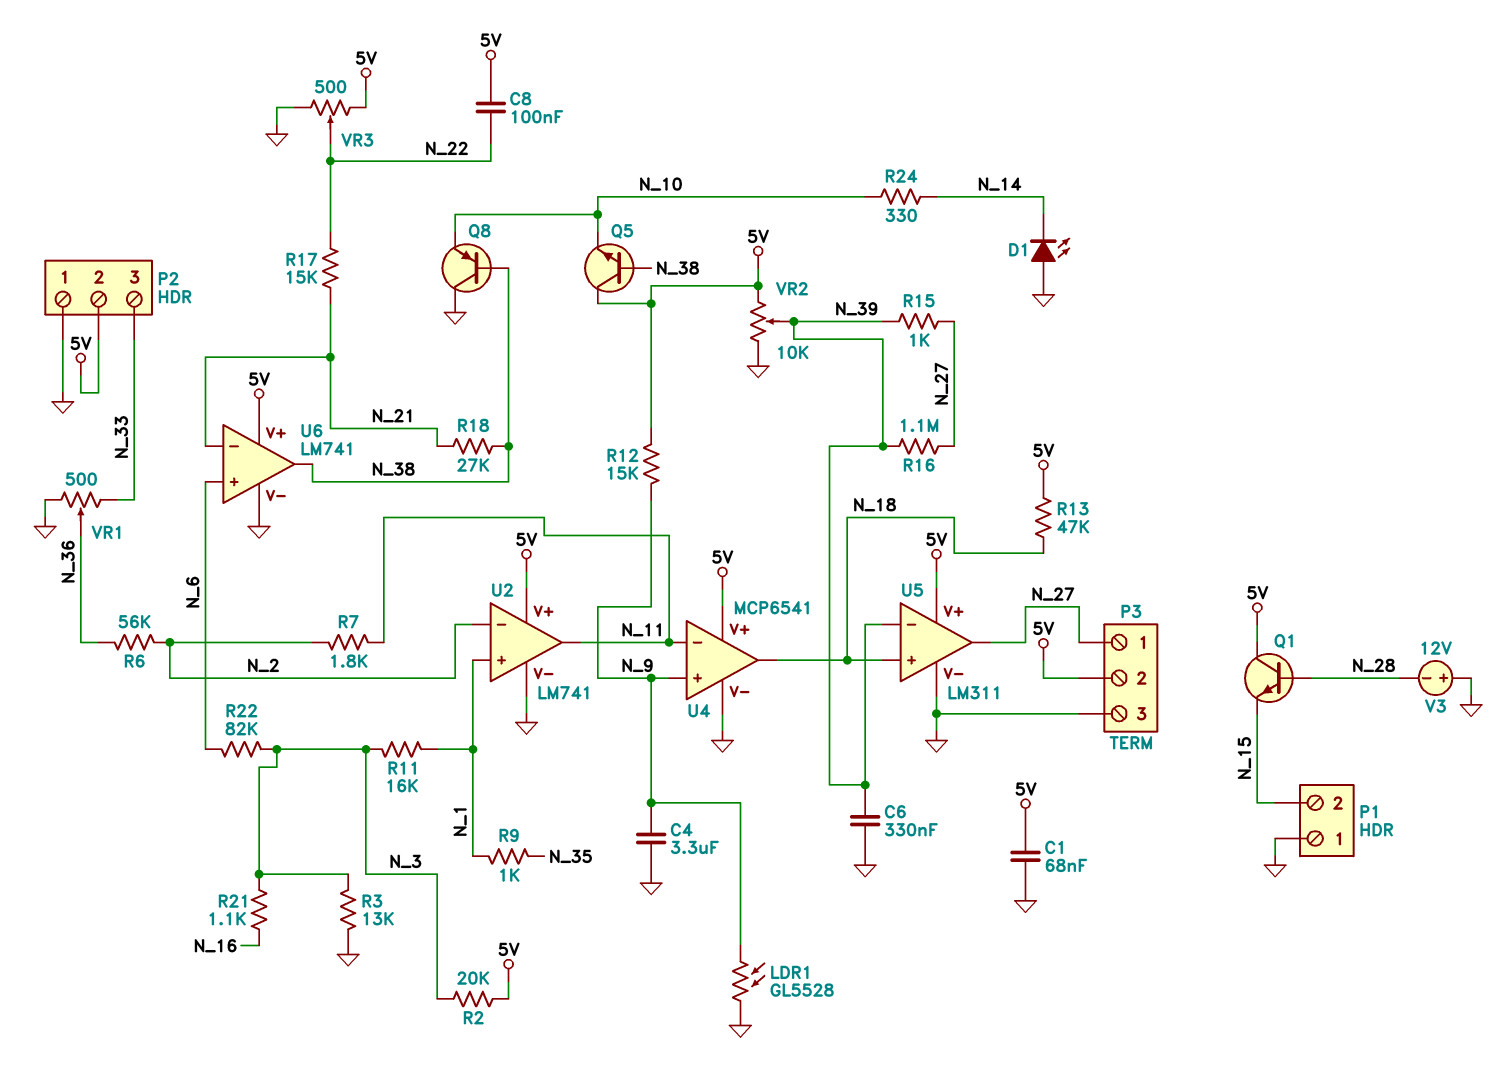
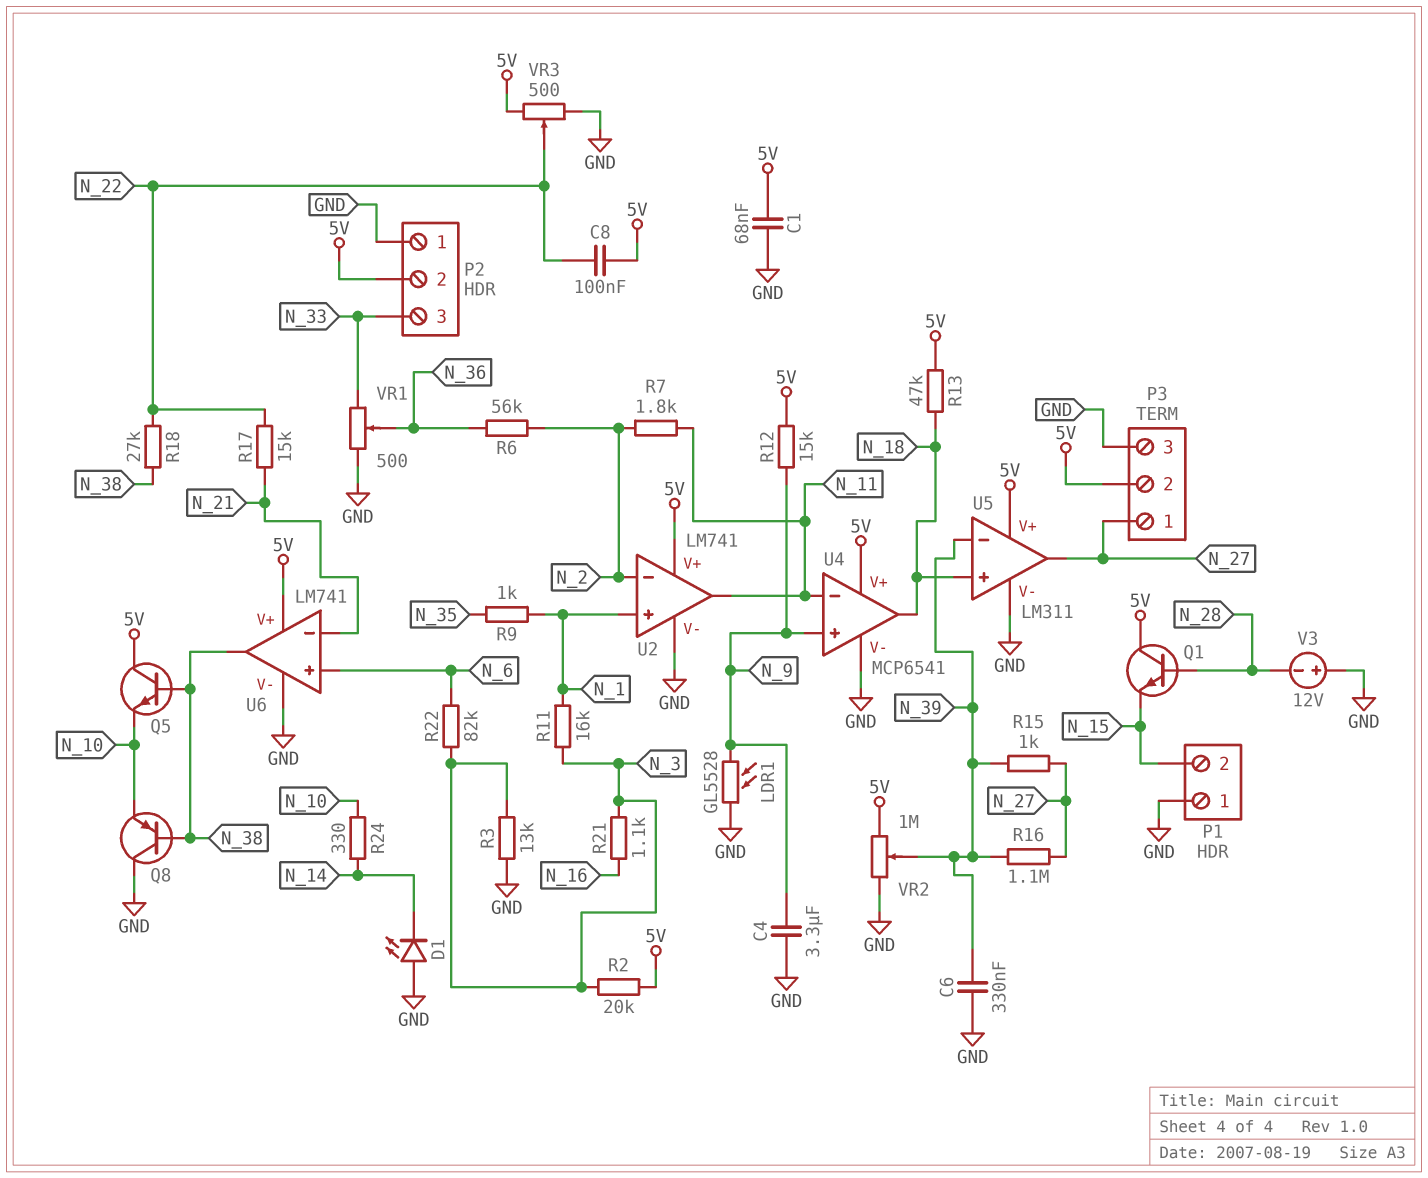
R18: 27k (N_21, N_38) -> 27k (N_22, N_38)
VR2: 10k (5V, GND, wiper N_39) -> 1M (5V, GND, wiper N_39)

